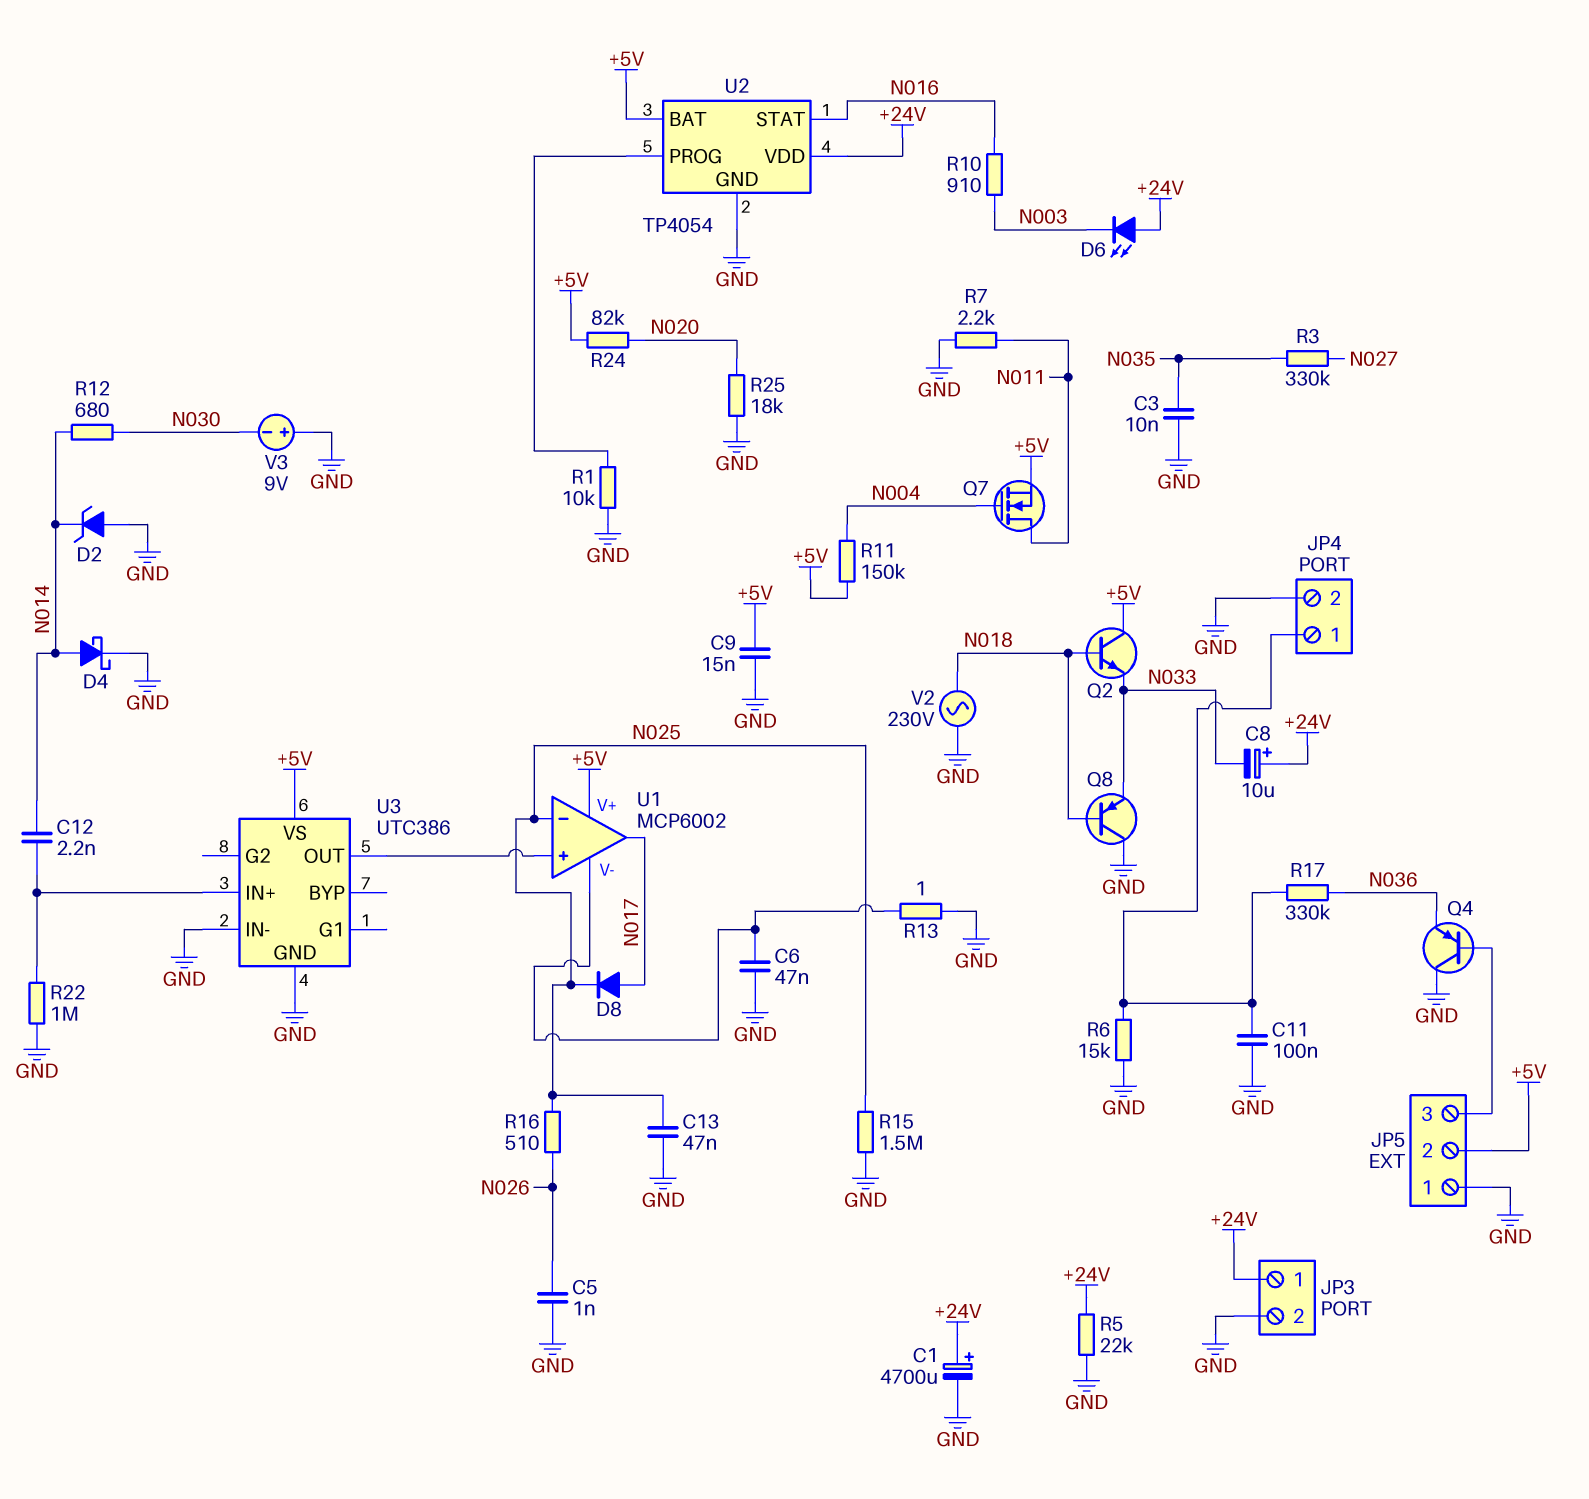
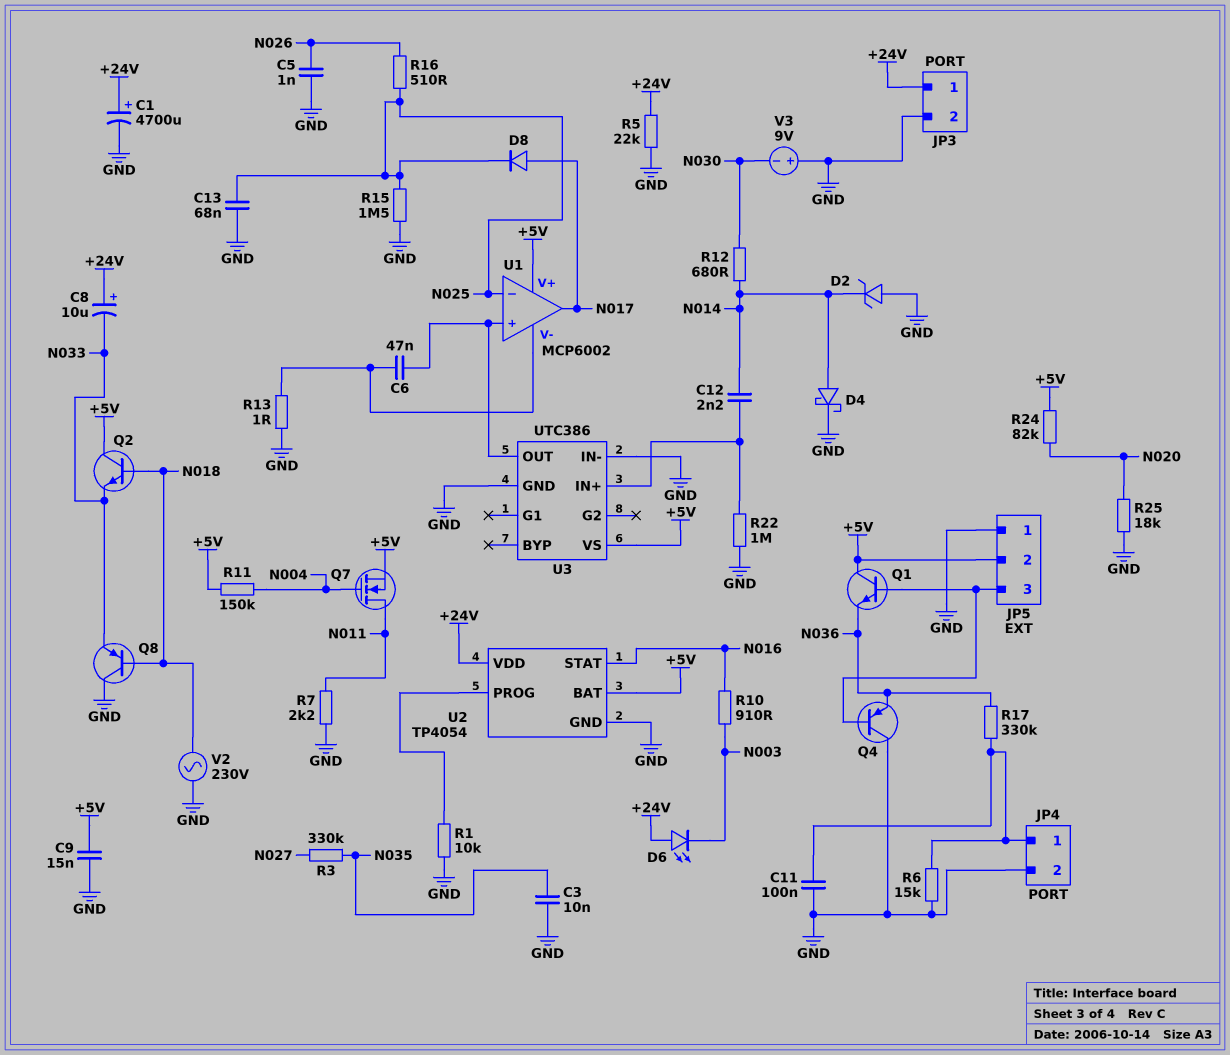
C6: 47nF (GND, U1/V-) -> 47nF (U1/V-, U1/in+)
C13: 47nF (GND, N025) -> 68nF (GND, N025)
Q1: none -> NPN (B JP5/3, C +5V, E N036)

